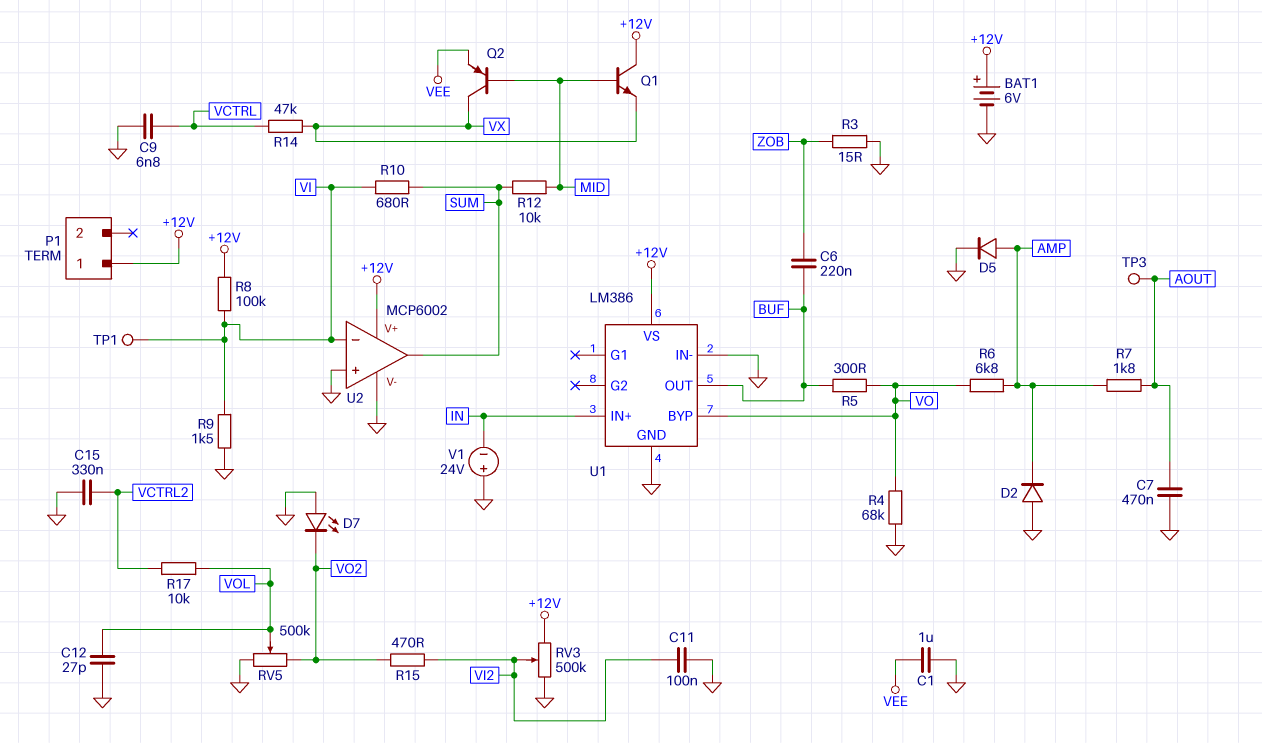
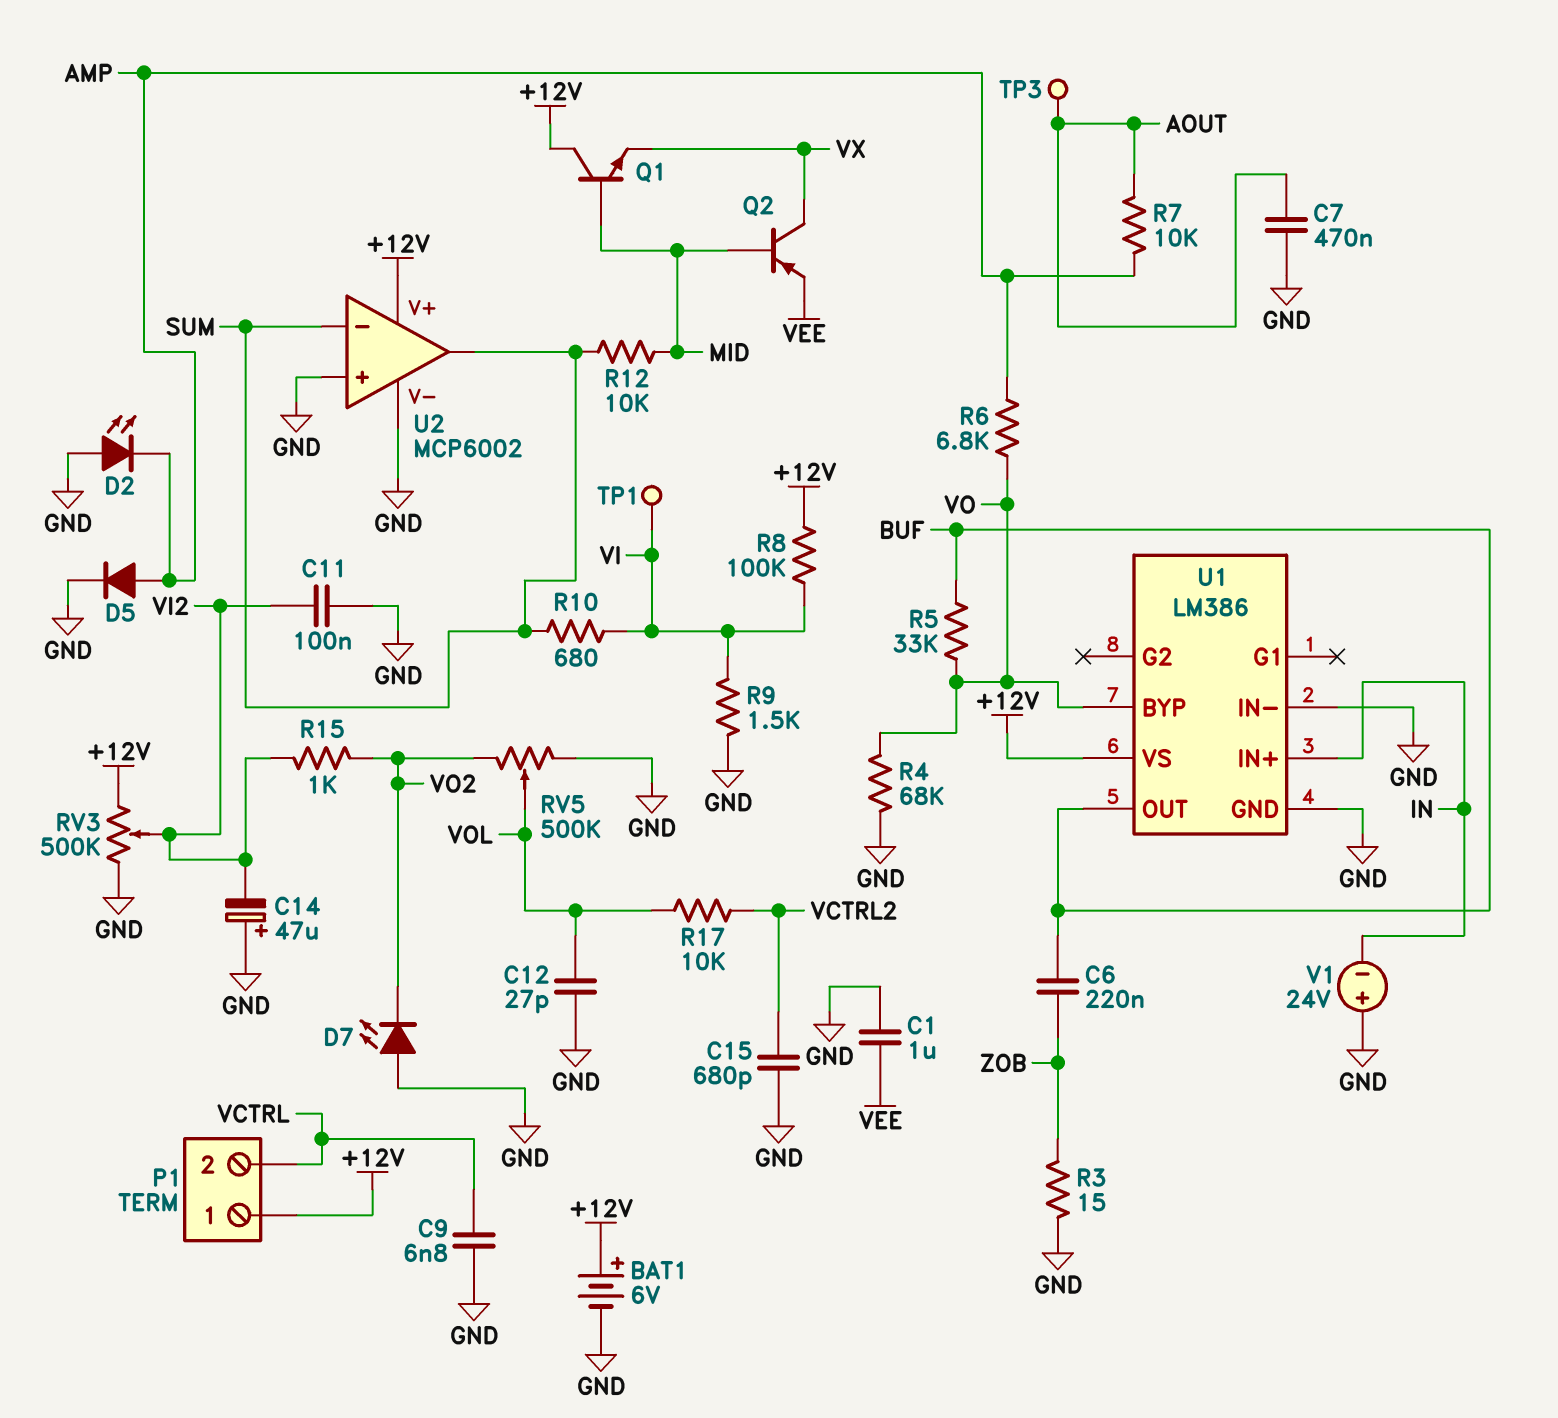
C14: none -> 47uF (plus GND, minus VI2)
C15: 330nF (GND, VCTRL2) -> 680pF (GND, VCTRL2)
D2: diode (A GND, K AMP) -> LED (A GND, K AMP)
P1 pin 2: none -> VCTRL
R5: 300 (BUF, VO) -> 33k (BUF, VO)
R7: 1.8k (AMP, AOUT) -> 10k (AMP, AOUT)
R14: 47k (VCTRL, VX) -> none
R15: 470 (VI2, VO2) -> 1k (VI2, VO2)
U2 pin in-: VI -> SUM

